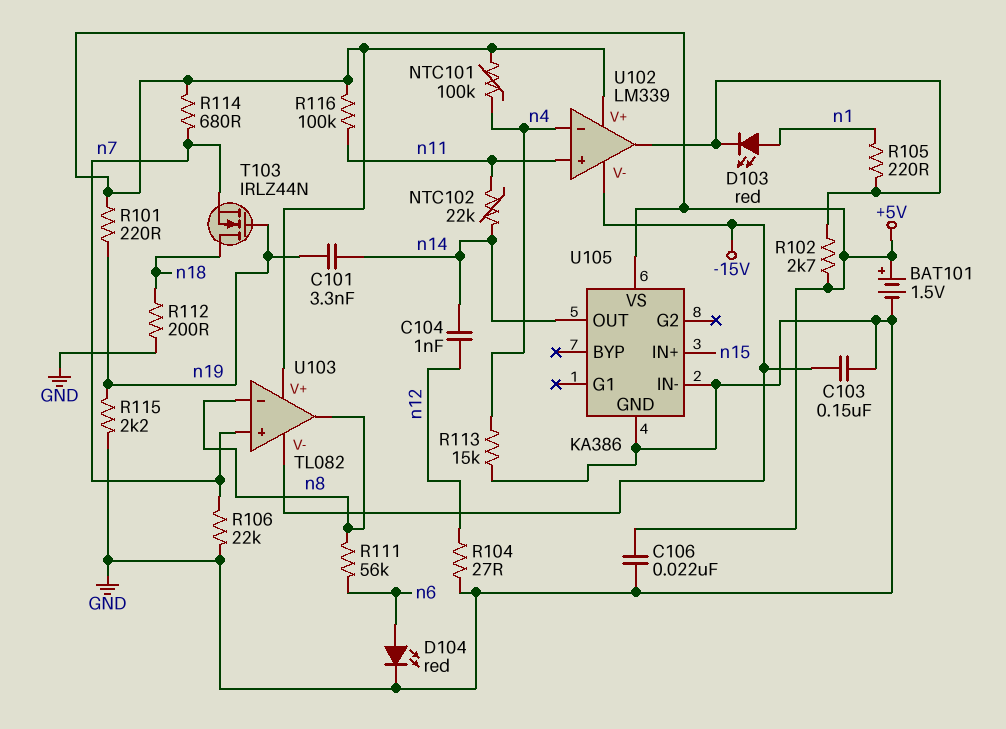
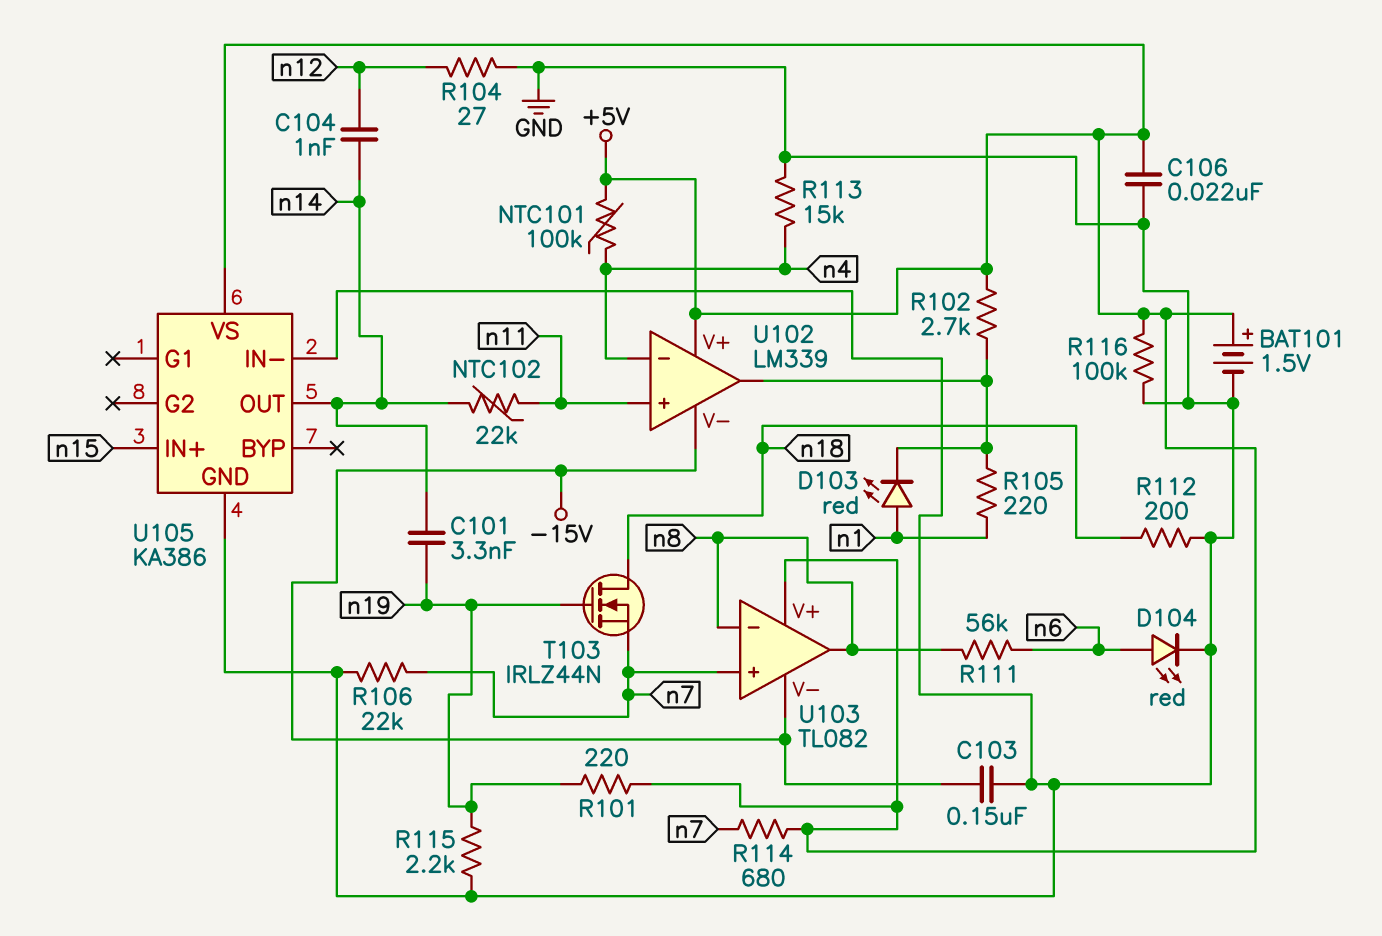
R116: 100k (+5V, n11) -> 100k (+5V, GND)

